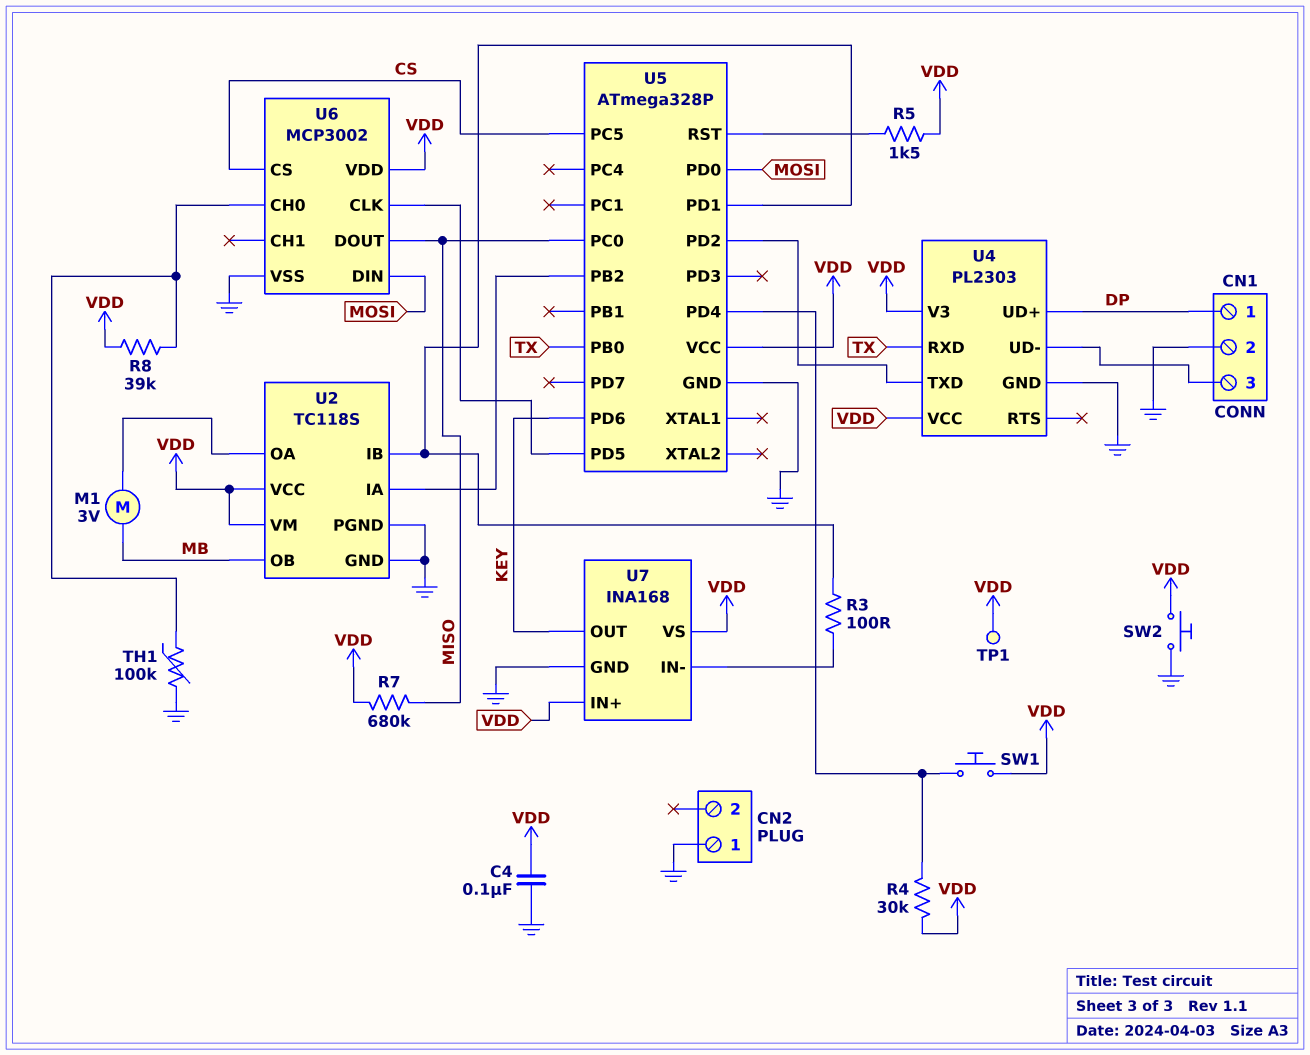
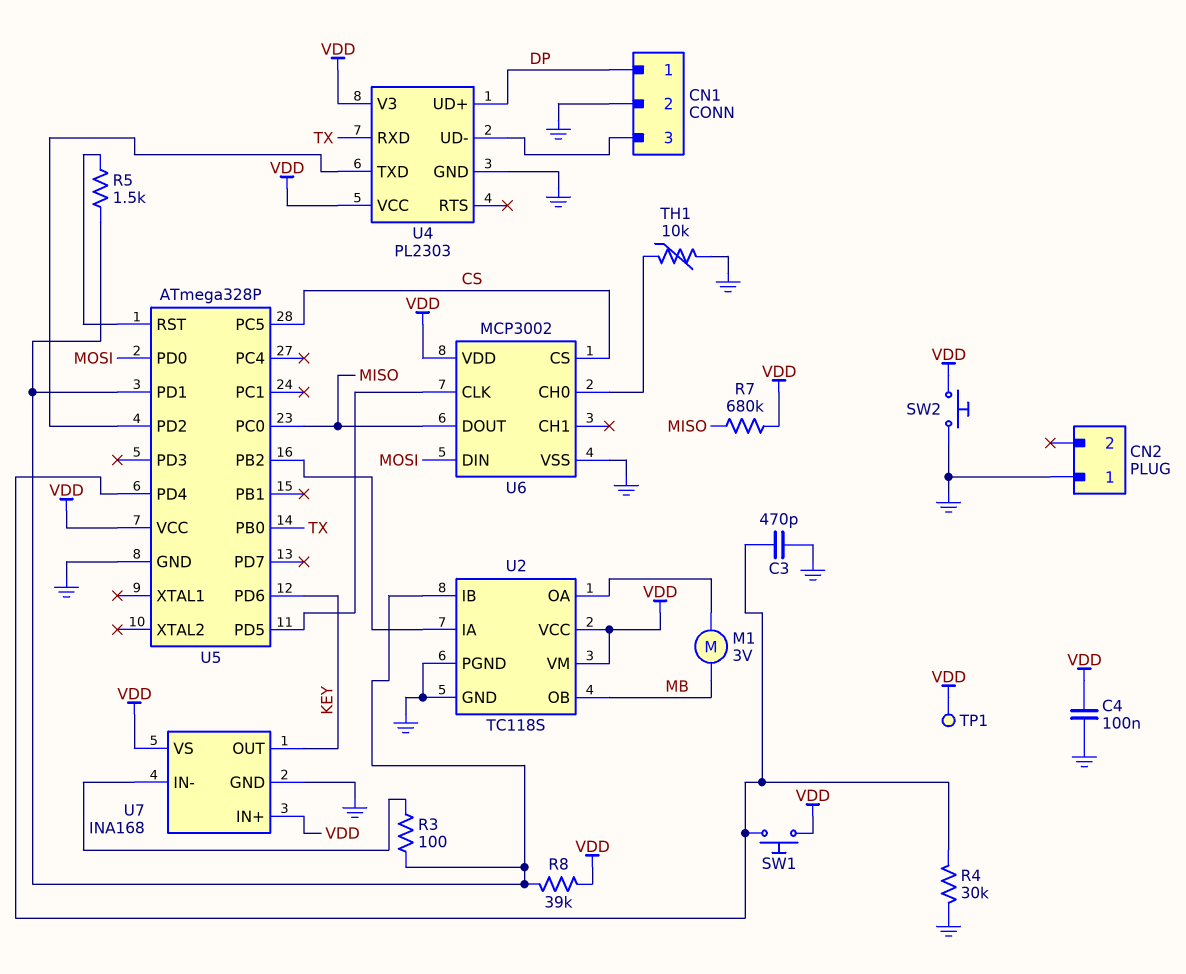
C3: none -> 470pF (GND, U5/PD4)
R4: 30k (U5/PD4, VDD) -> 30k (GND, U5/PD4)
R5: 1.5k (U5/RST, VDD) -> 1.5k (U2/IB, U5/RST)
R8: 39k (U6/CH0, VDD) -> 39k (U2/IB, VDD)
TH1: 100k (GND, U6/CH0) -> 10k (GND, U6/CH0)

